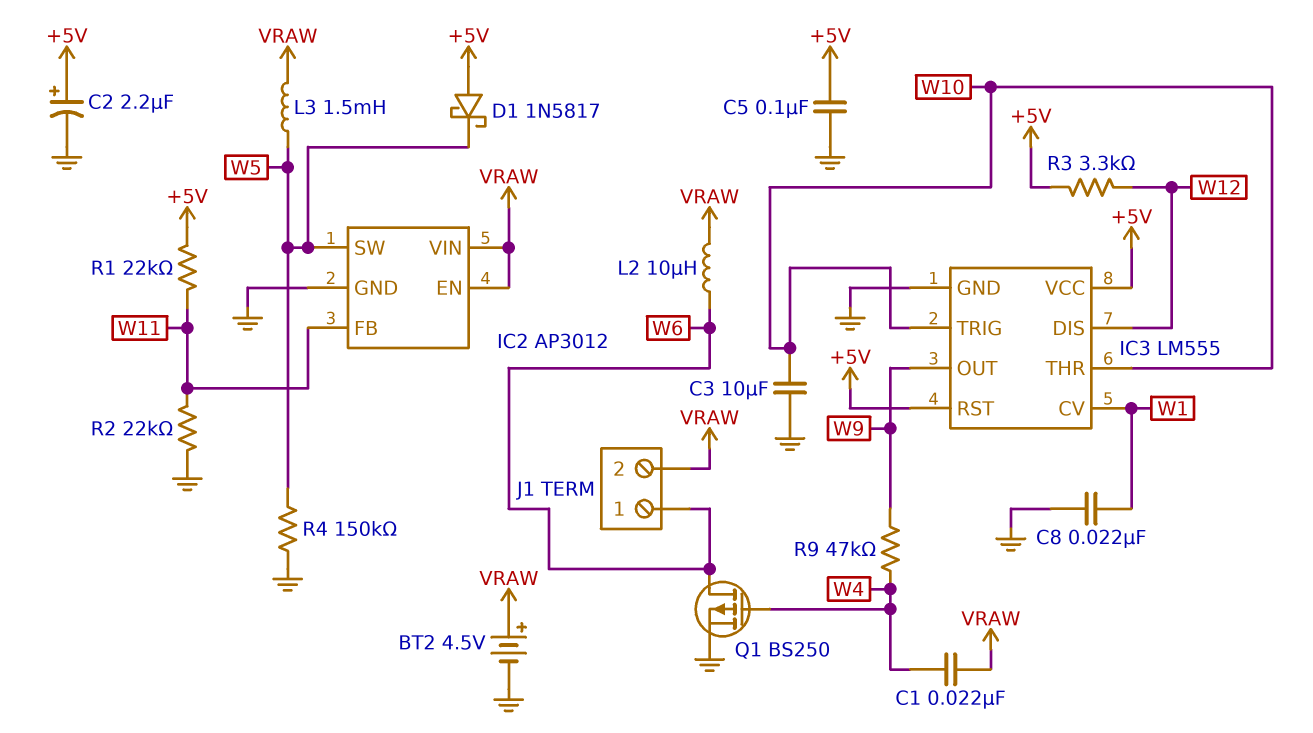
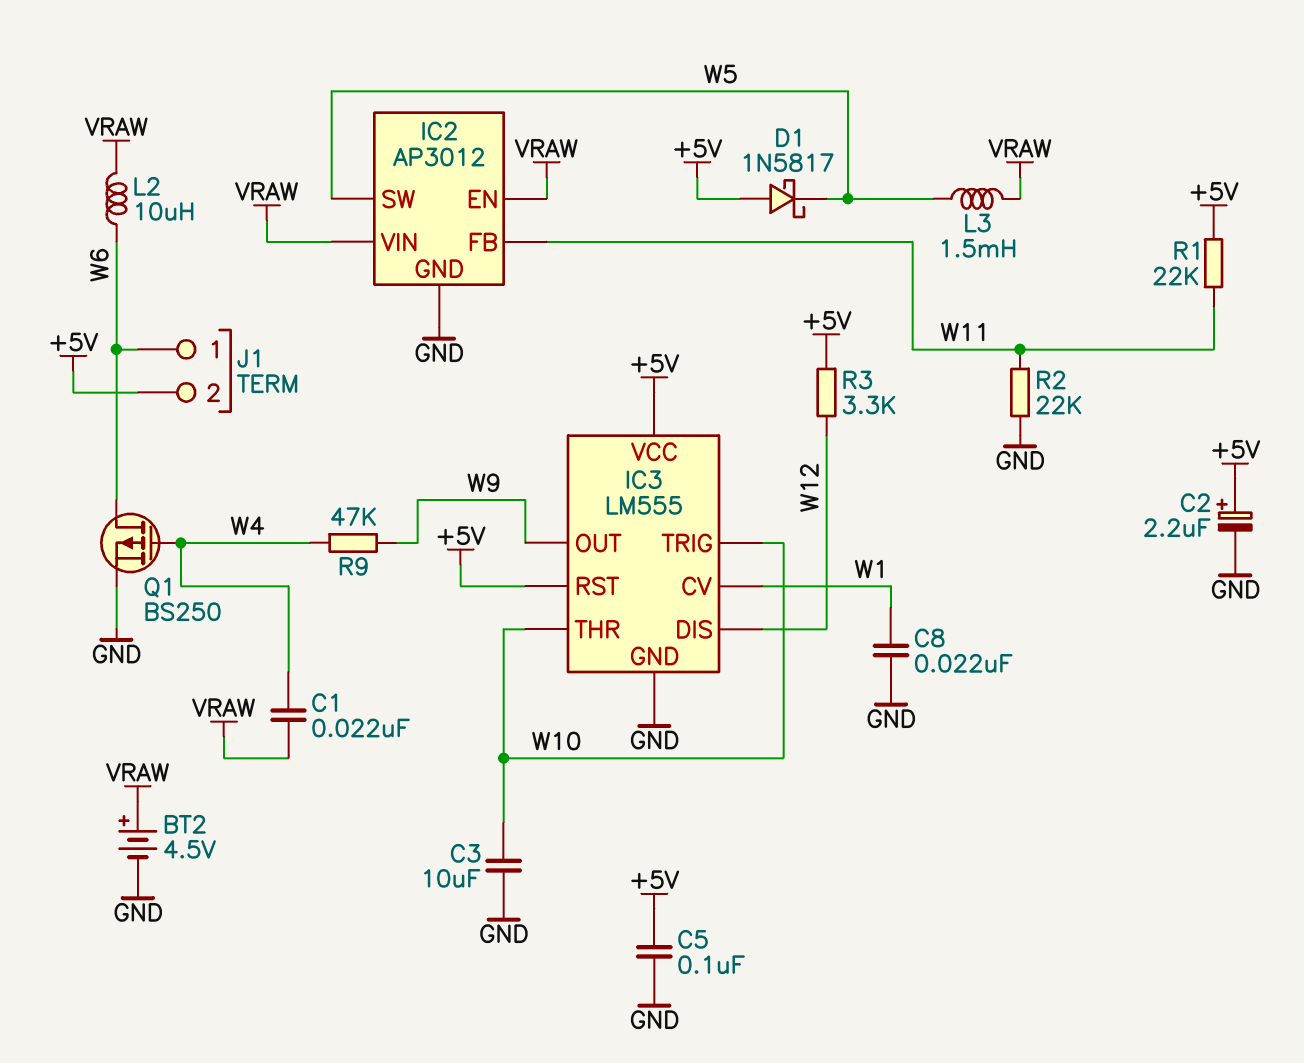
J1 pin 2: VRAW -> +5V
R4: 150k (GND, W5) -> none

